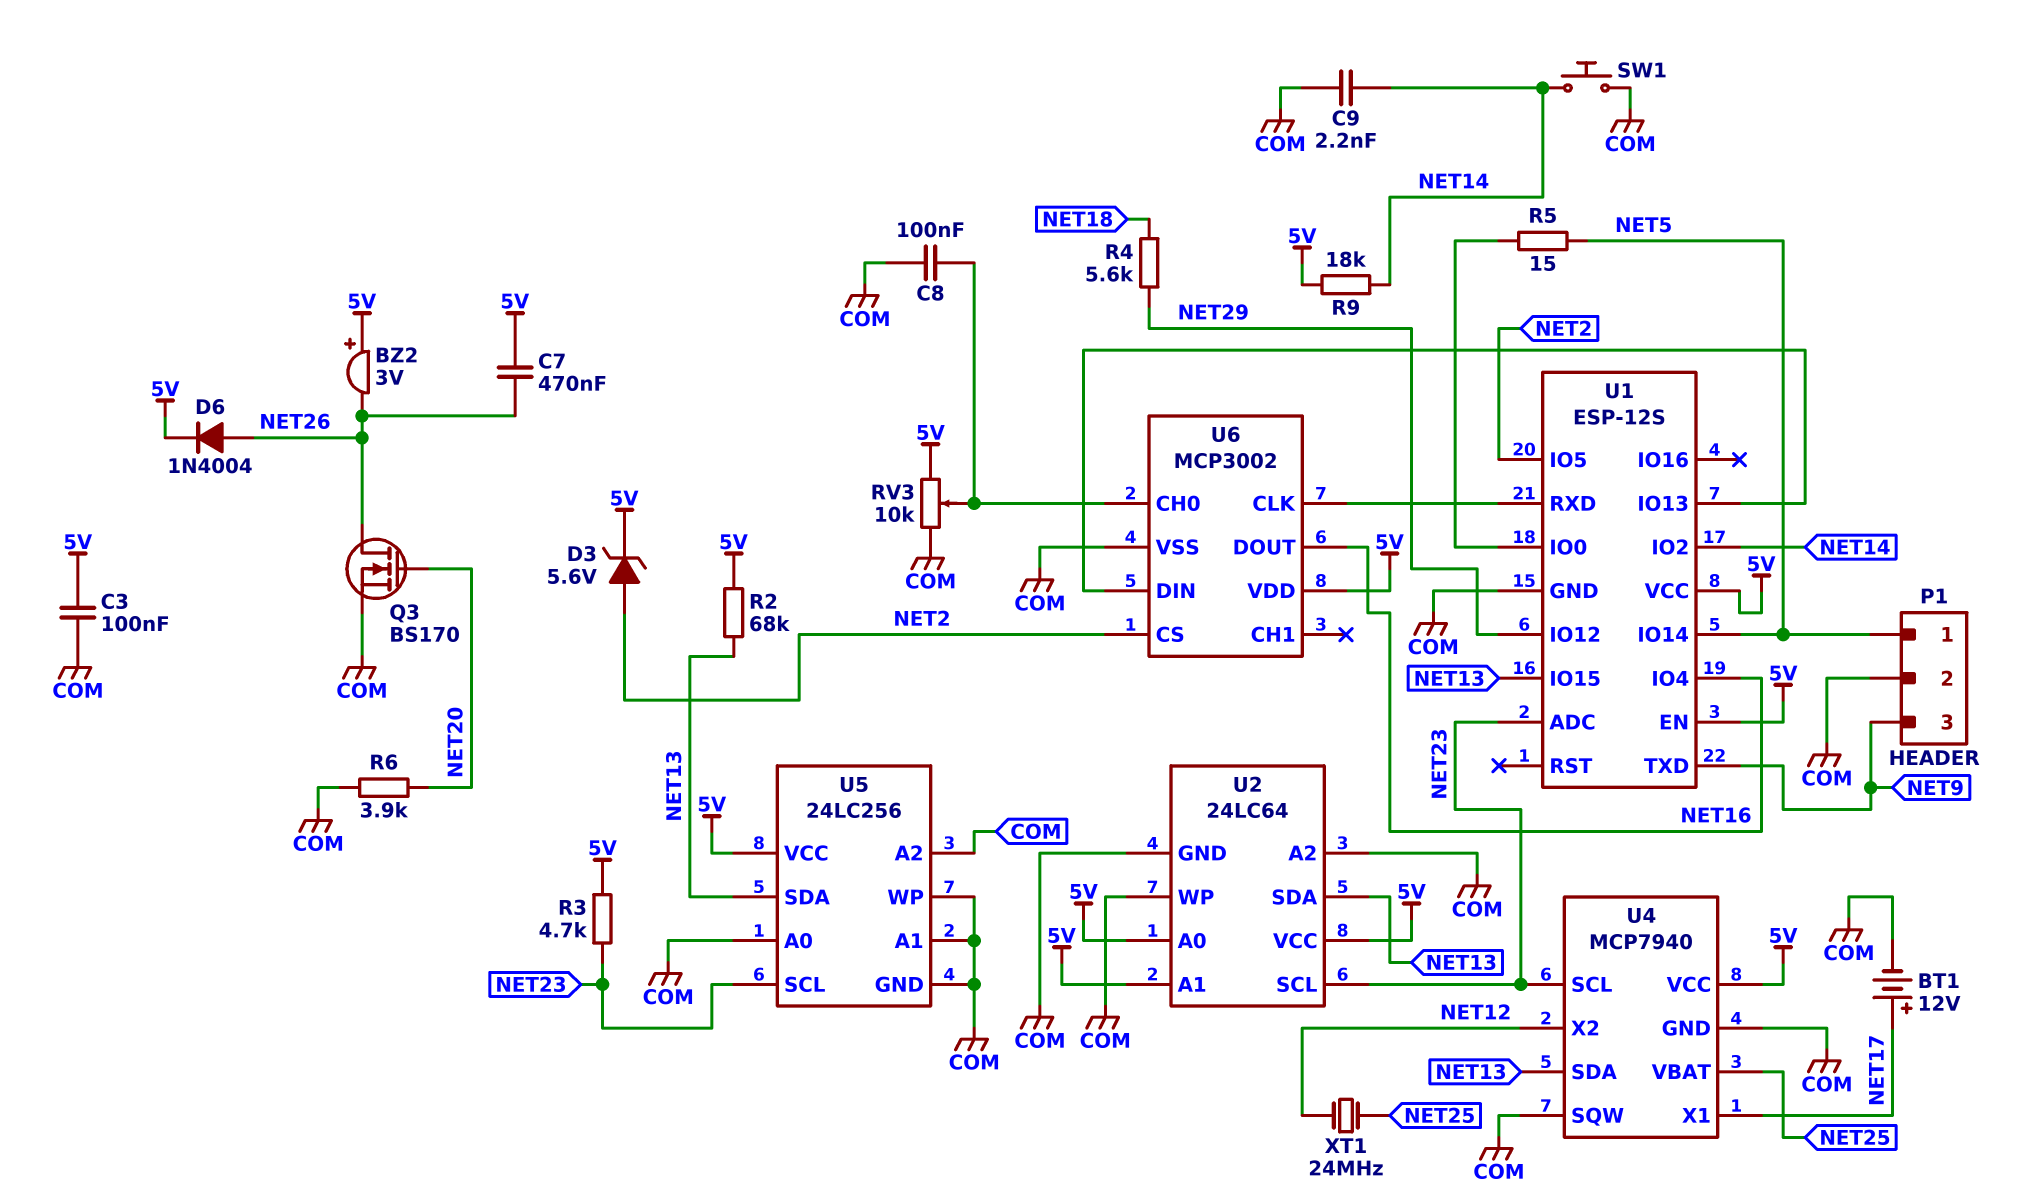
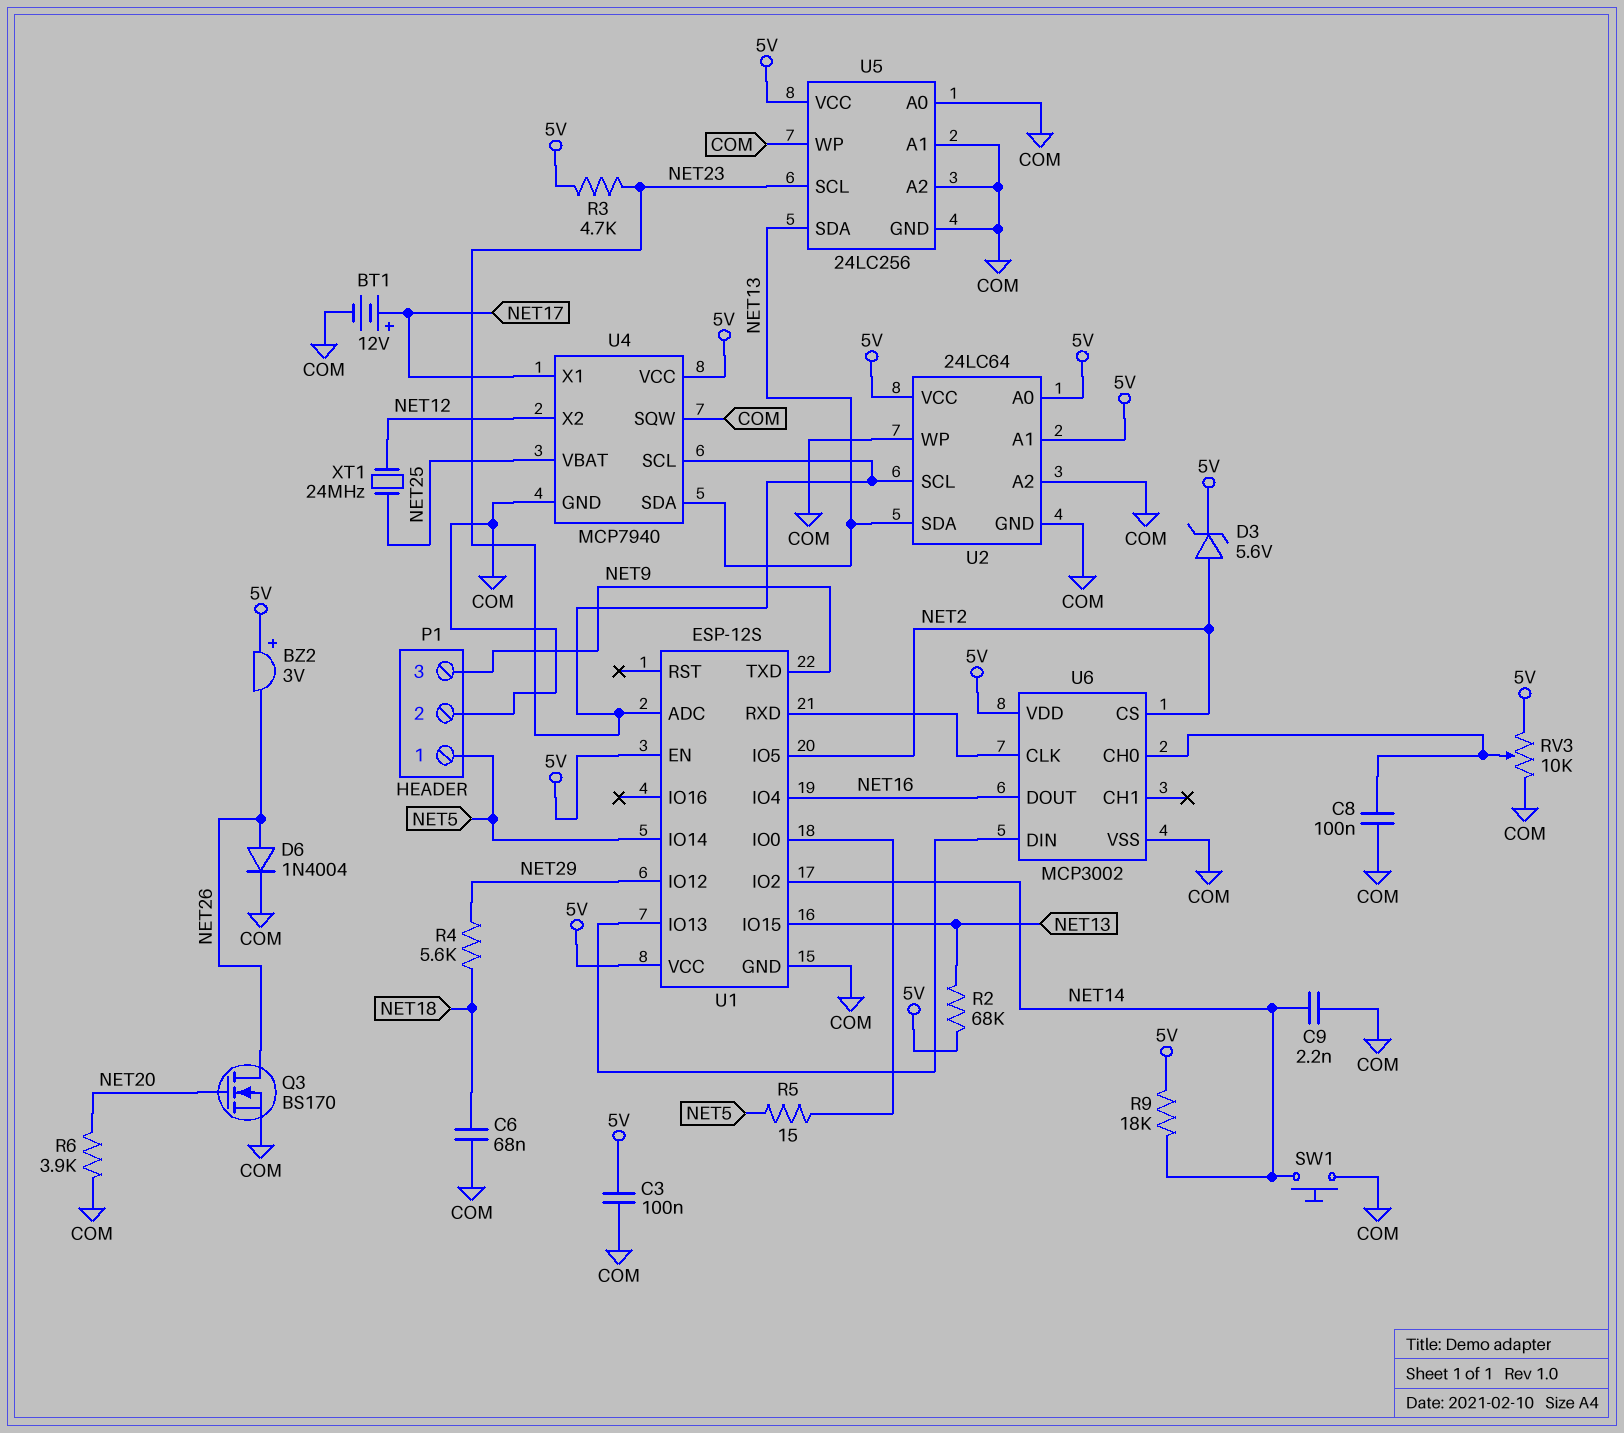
C6: none -> 68nF (COM, NET18)
C7: 470nF (5V, NET26) -> none
D6: diode 1N4004 (A NET26, K 5V) -> diode 1N4004 (A NET26, K COM)

